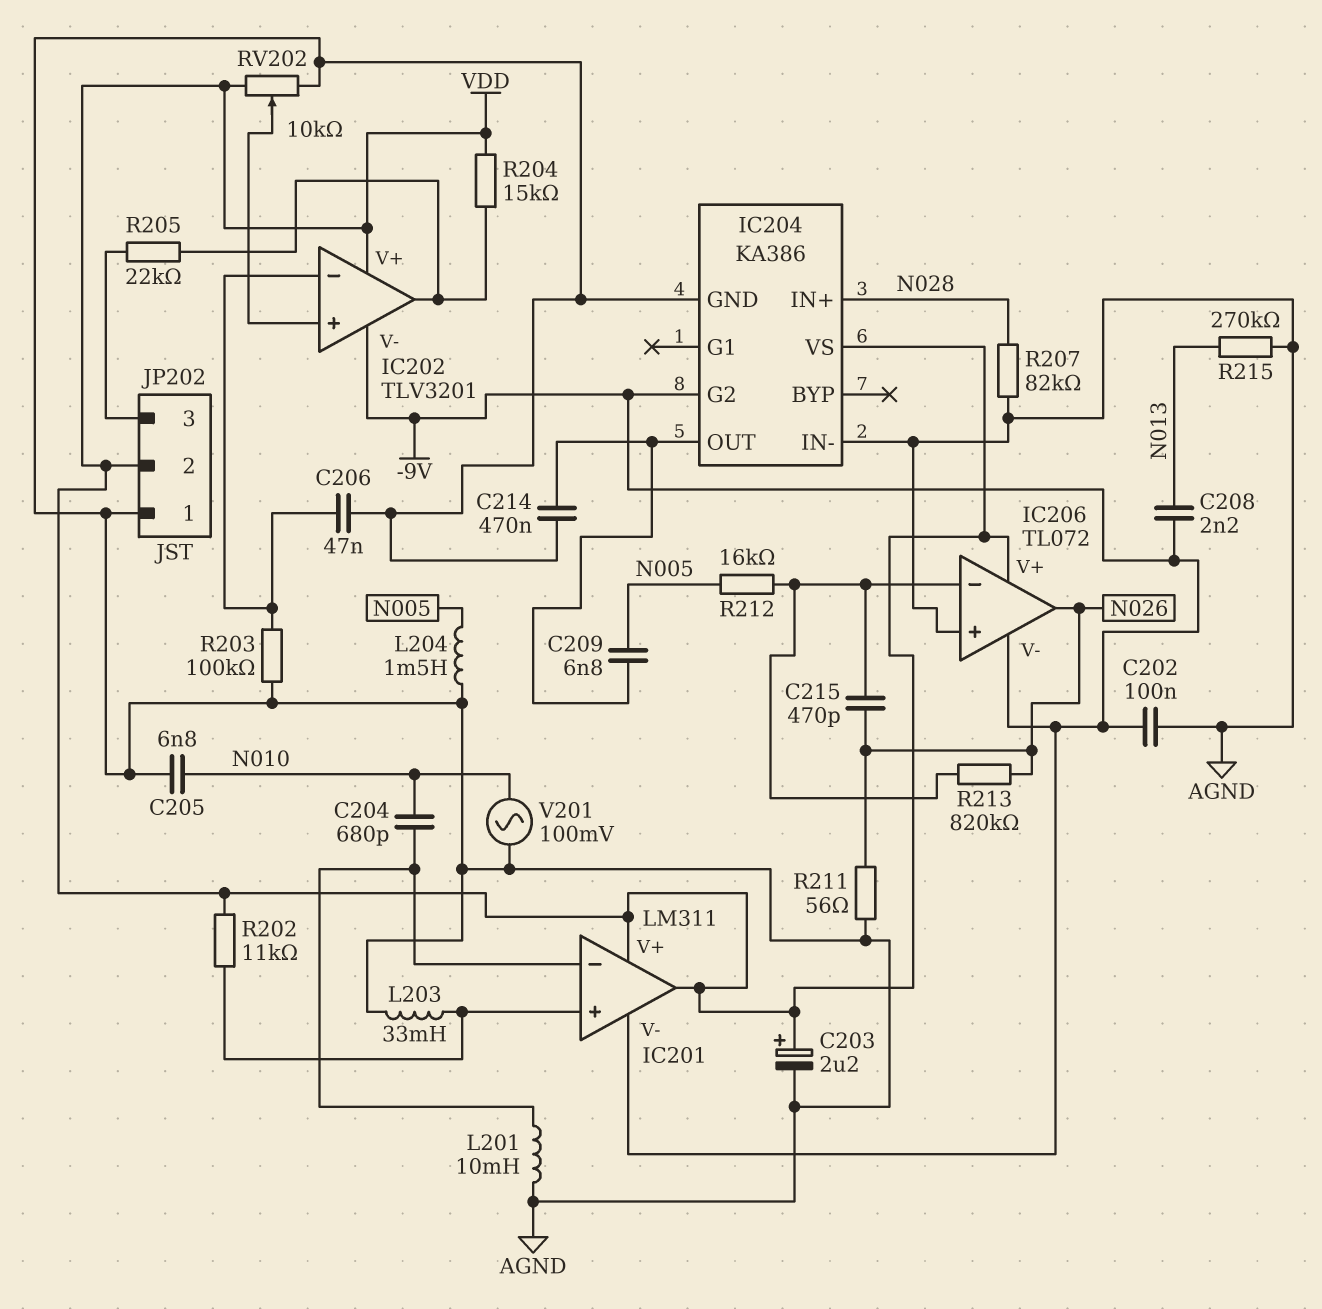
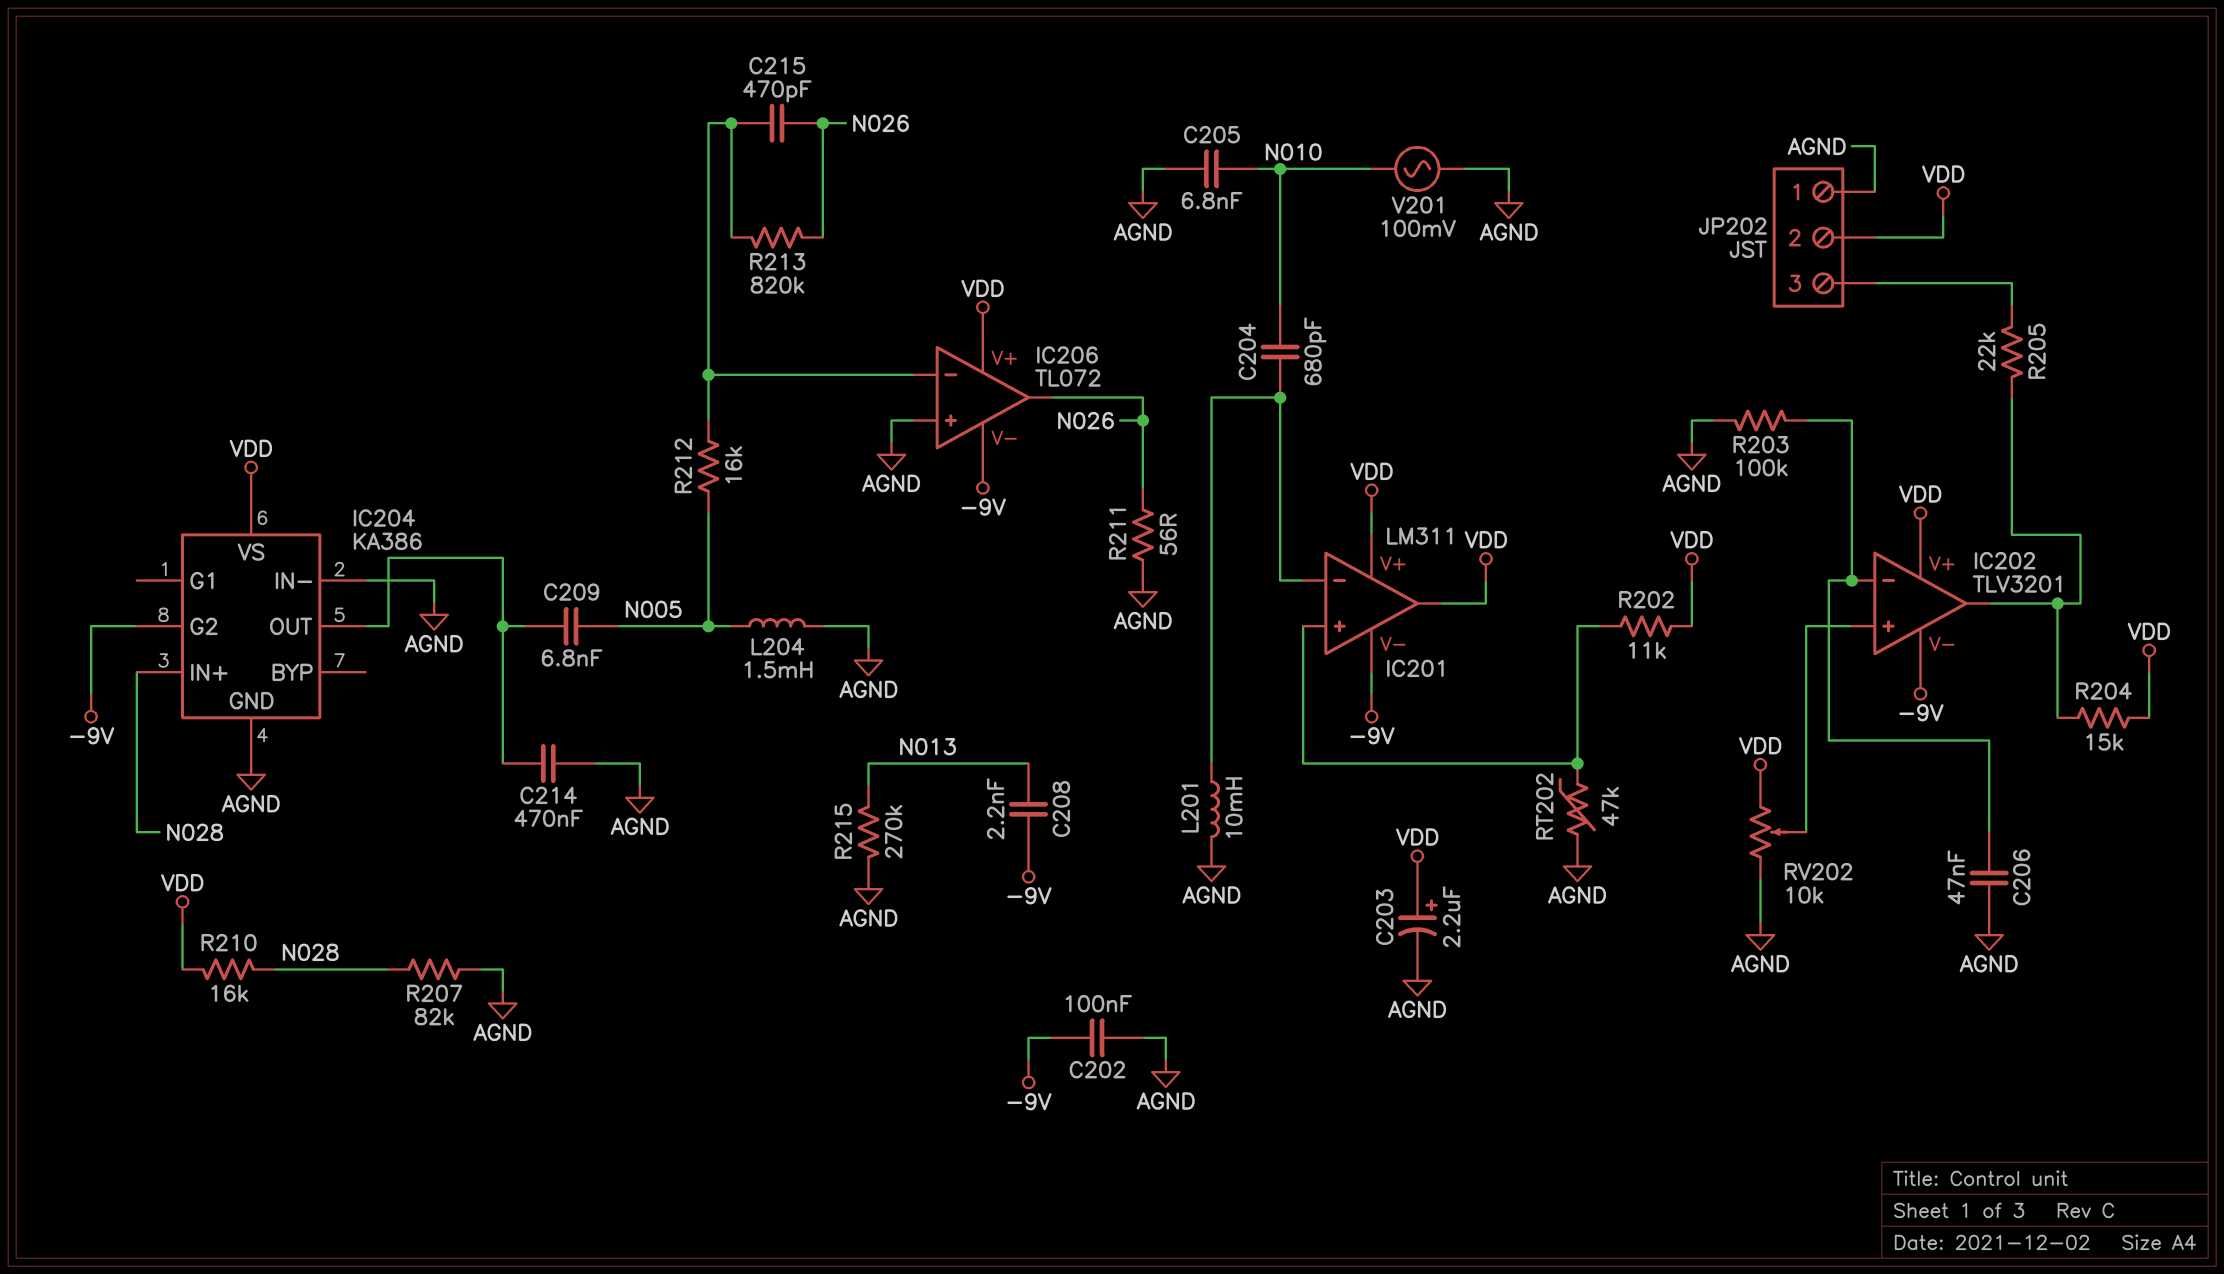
L203: 33mH (AGND, IC201/in+) -> none
R210: none -> 16k (N028, VDD)
RT202: none -> 47k (AGND, IC201/in+)

